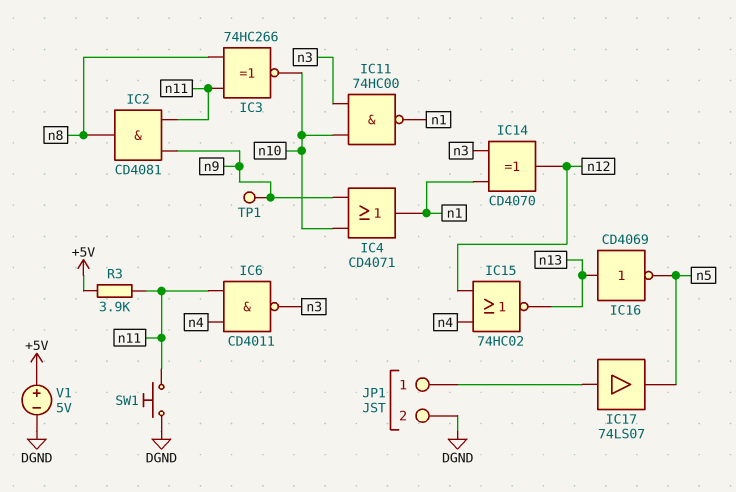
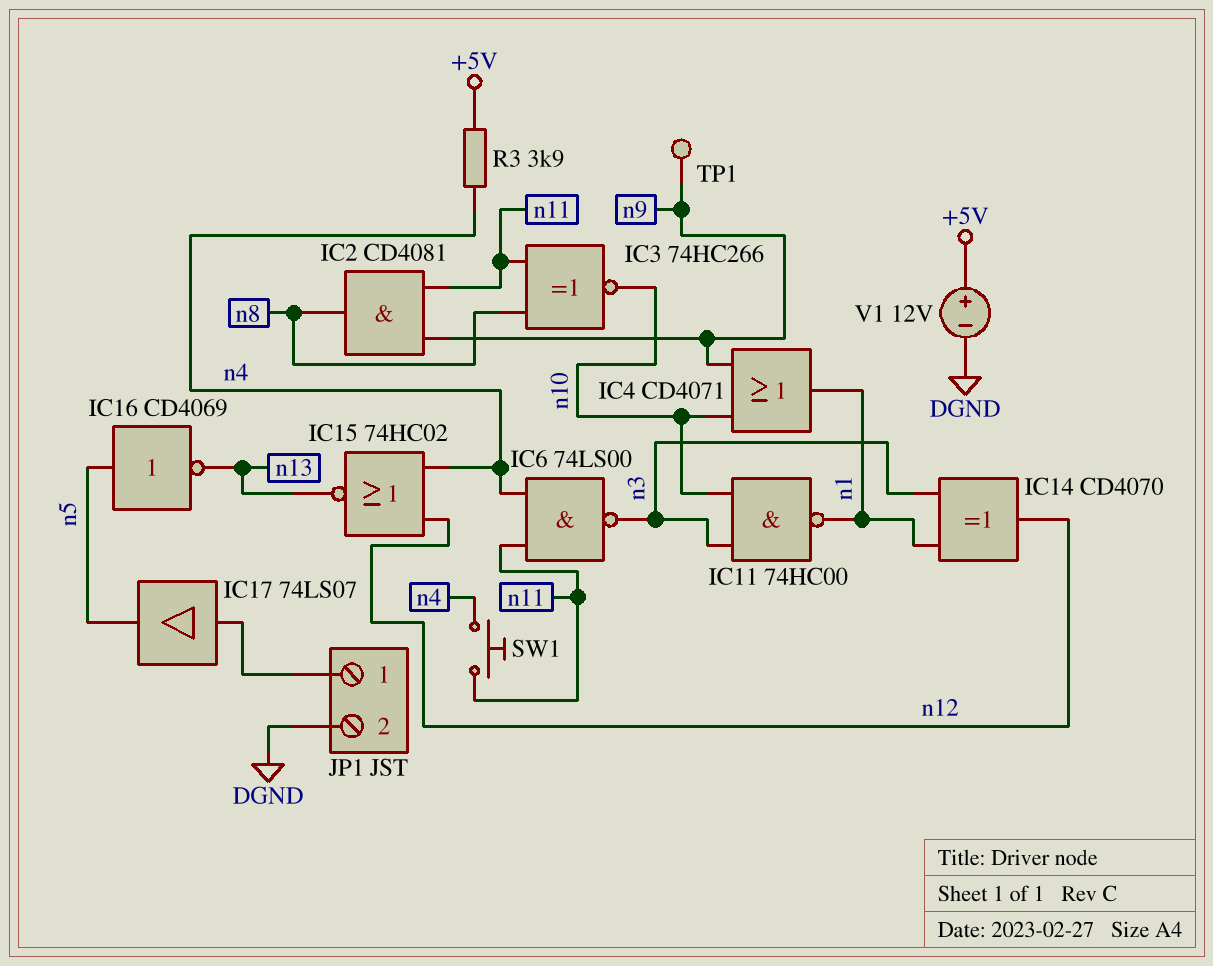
IC6: NAND CD4011 (in n4, in n11, out n3) -> NAND 74LS00 (in n4, in n11, out n3)
IC16: NOT CD4069 (in n13, out n5) -> NOT CD4069 (in n5, out n13)
R3: 3.9k (+5V, n11) -> 3.9k (+5V, n4)
SW1: button (DGND, n11) -> button (n4, n11)
V1: 5V (plus +5V, minus DGND) -> 12V (plus +5V, minus DGND)

